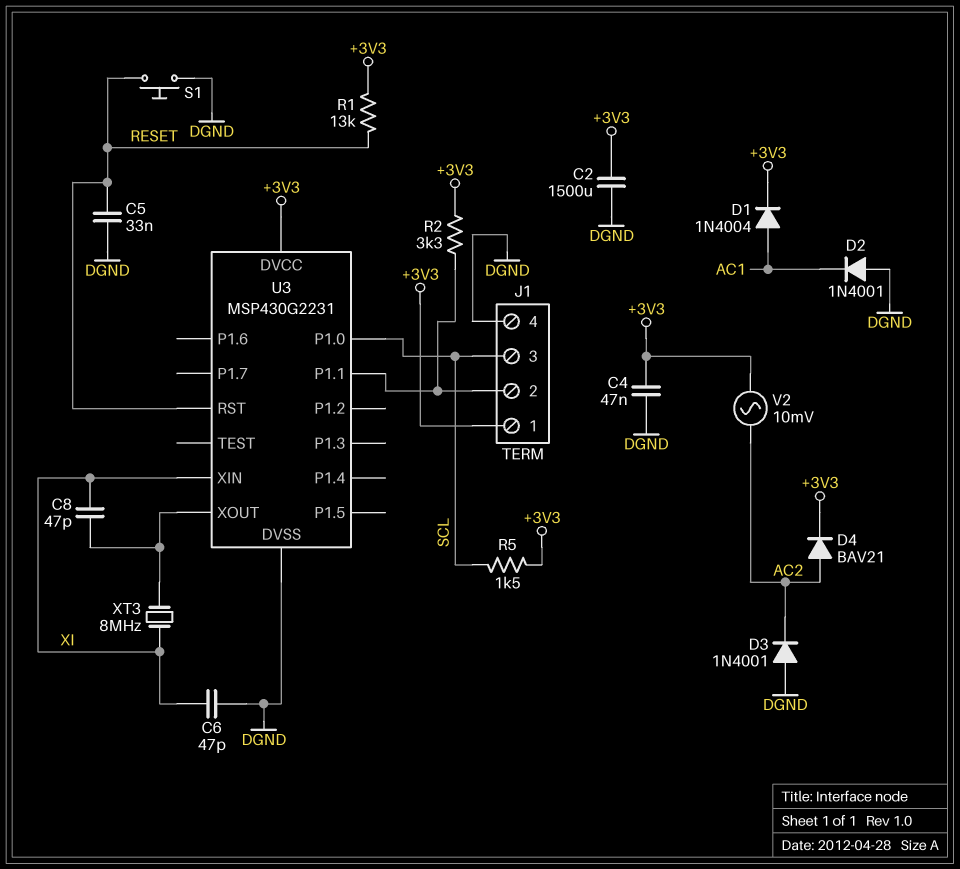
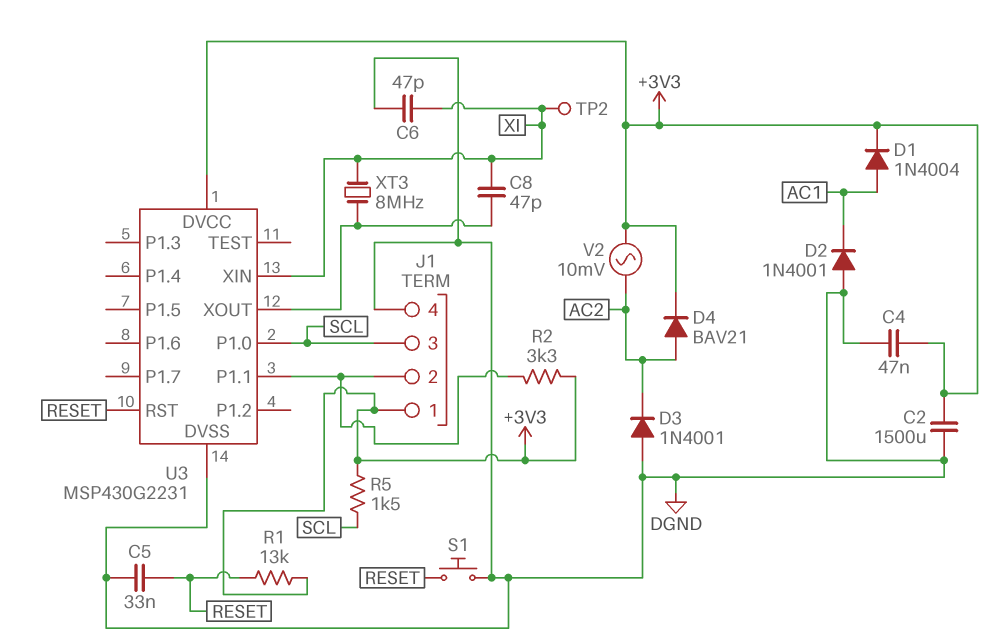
TP2: none -> test point (XI)

